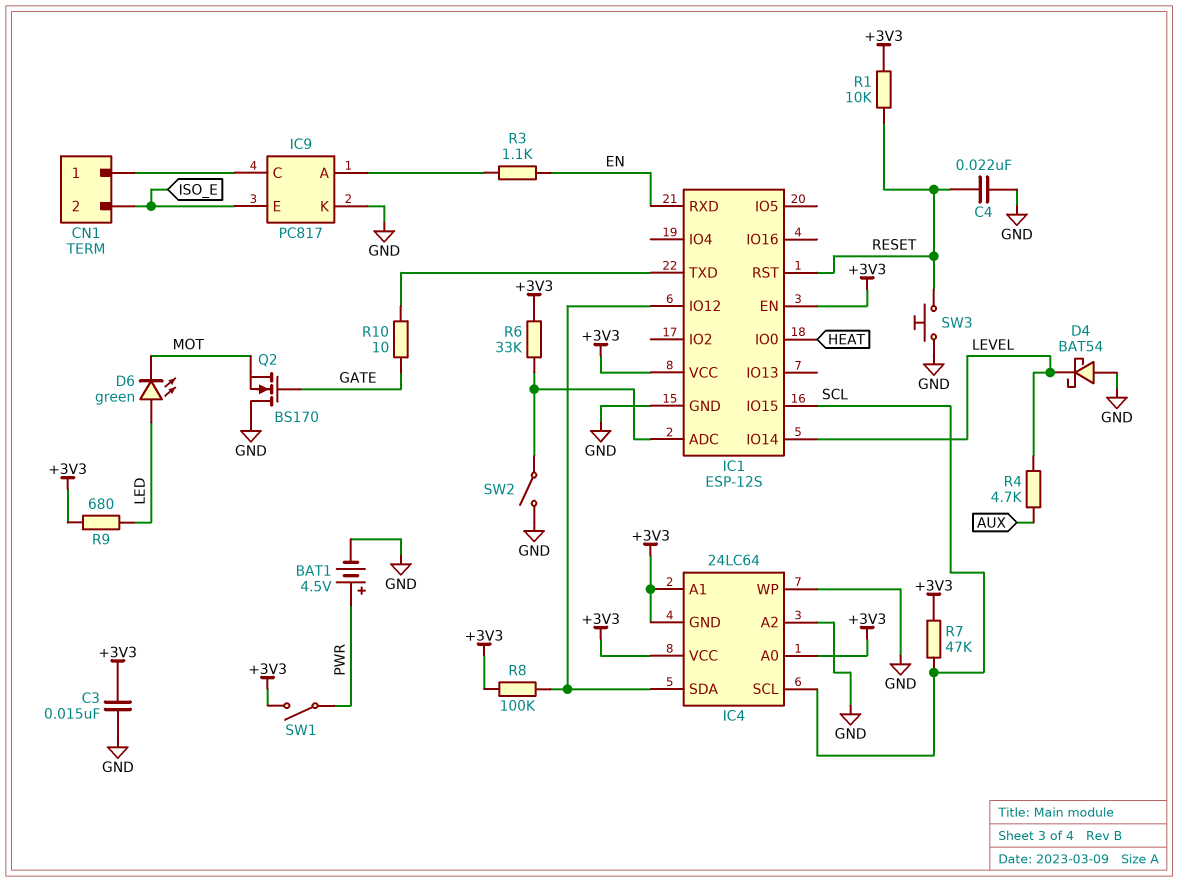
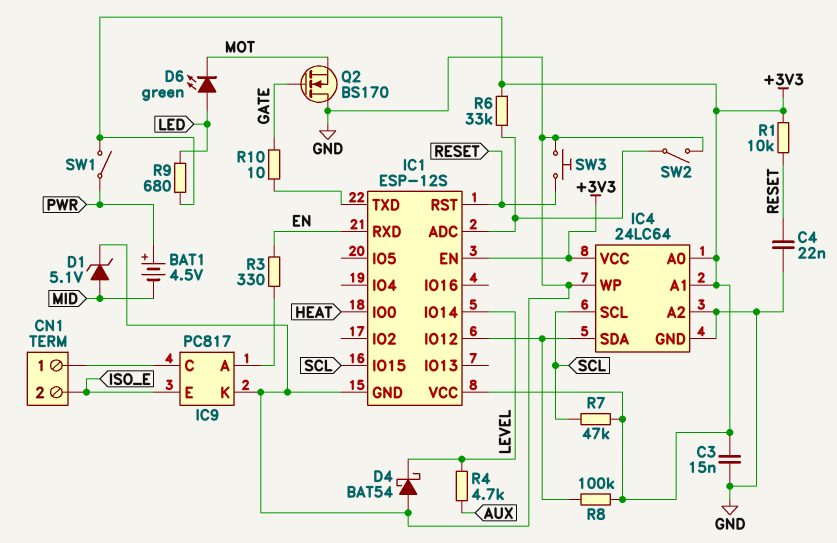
BAT1: 4.5V (plus PWR, minus GND) -> 4.5V (plus PWR, minus MID)
D1: none -> zener 5.1V (A MID, K GND)
IC4 pin GND: +3V3 -> GND
R3: 1.1k (EN, IC9/A) -> 330 (EN, IC9/A)

